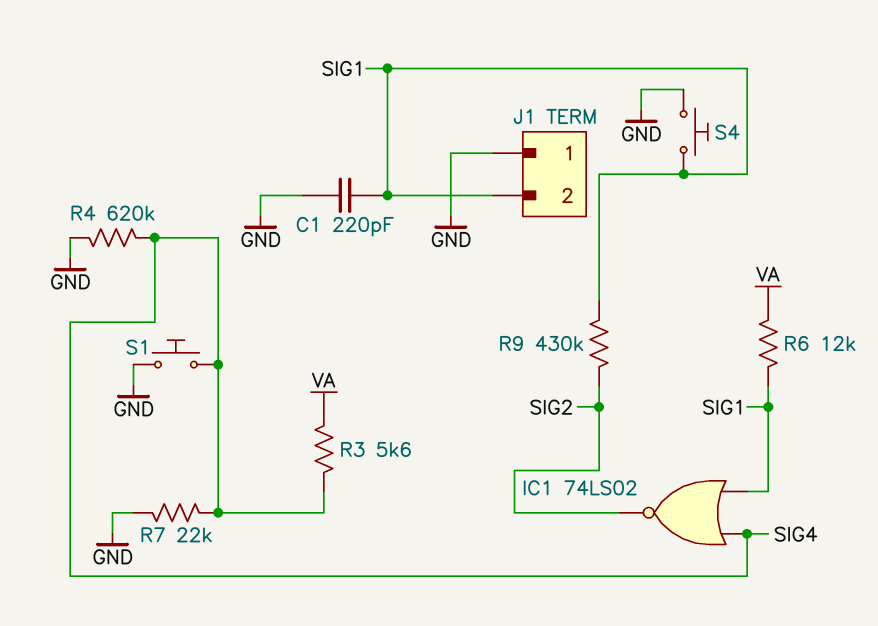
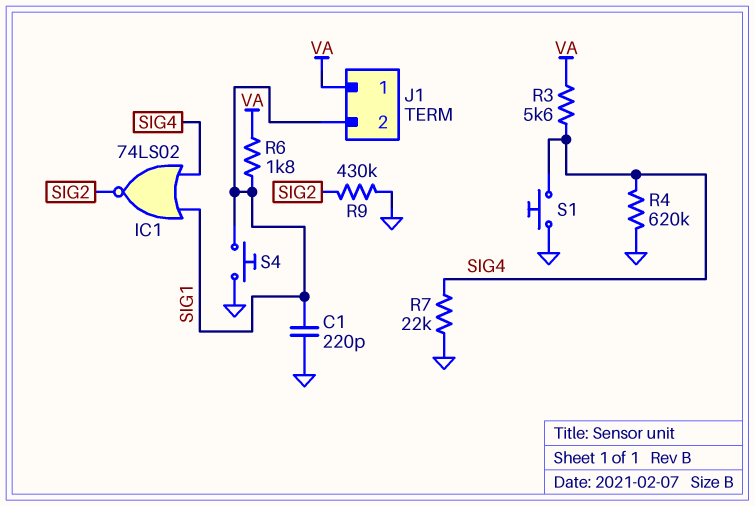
J1 pin 1: GND -> VA
R6: 12k (SIG1, VA) -> 1.8k (SIG1, VA)
R9: 430k (SIG1, SIG2) -> 430k (GND, SIG2)

